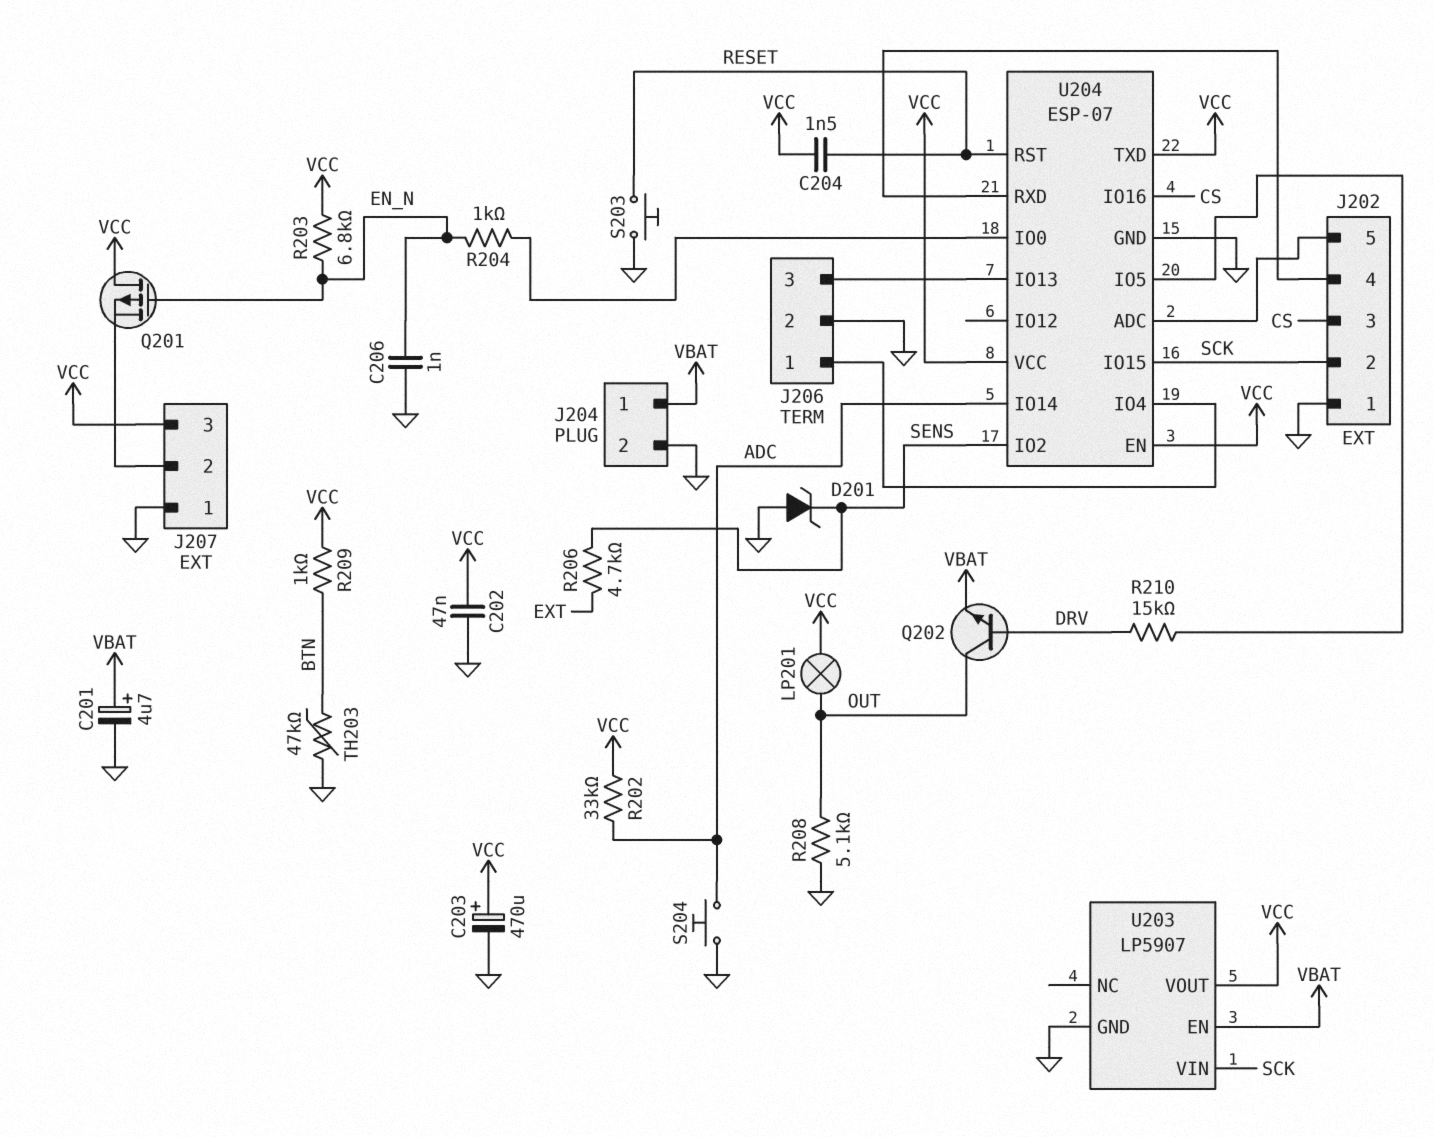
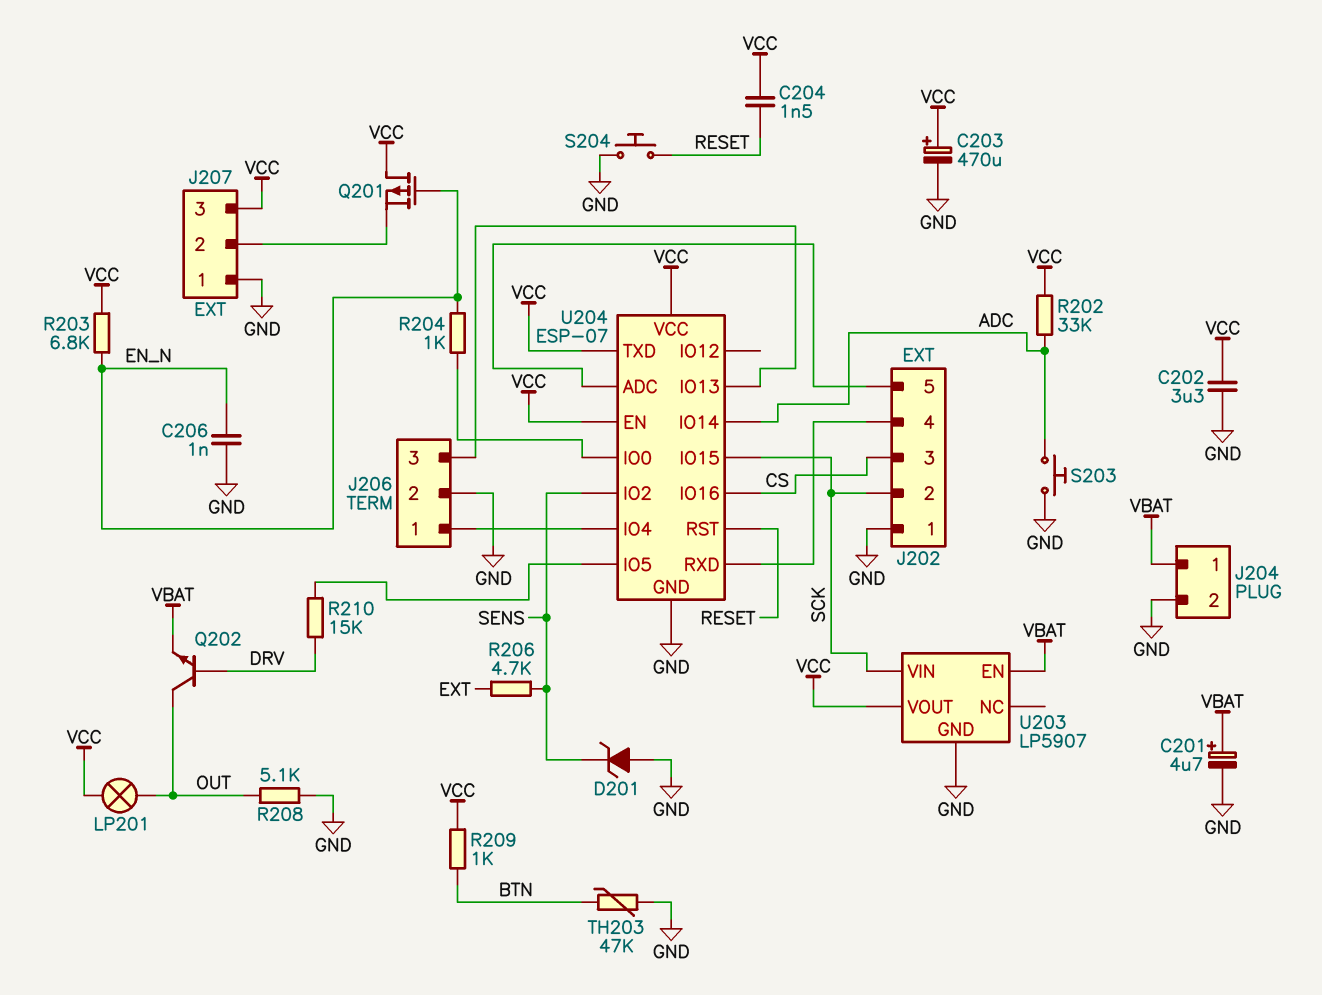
C202: 47nF (GND, VCC) -> 3.3uF (GND, VCC)
S203: button (GND, RESET) -> button (ADC, GND)
S204: button (ADC, GND) -> button (GND, RESET)

